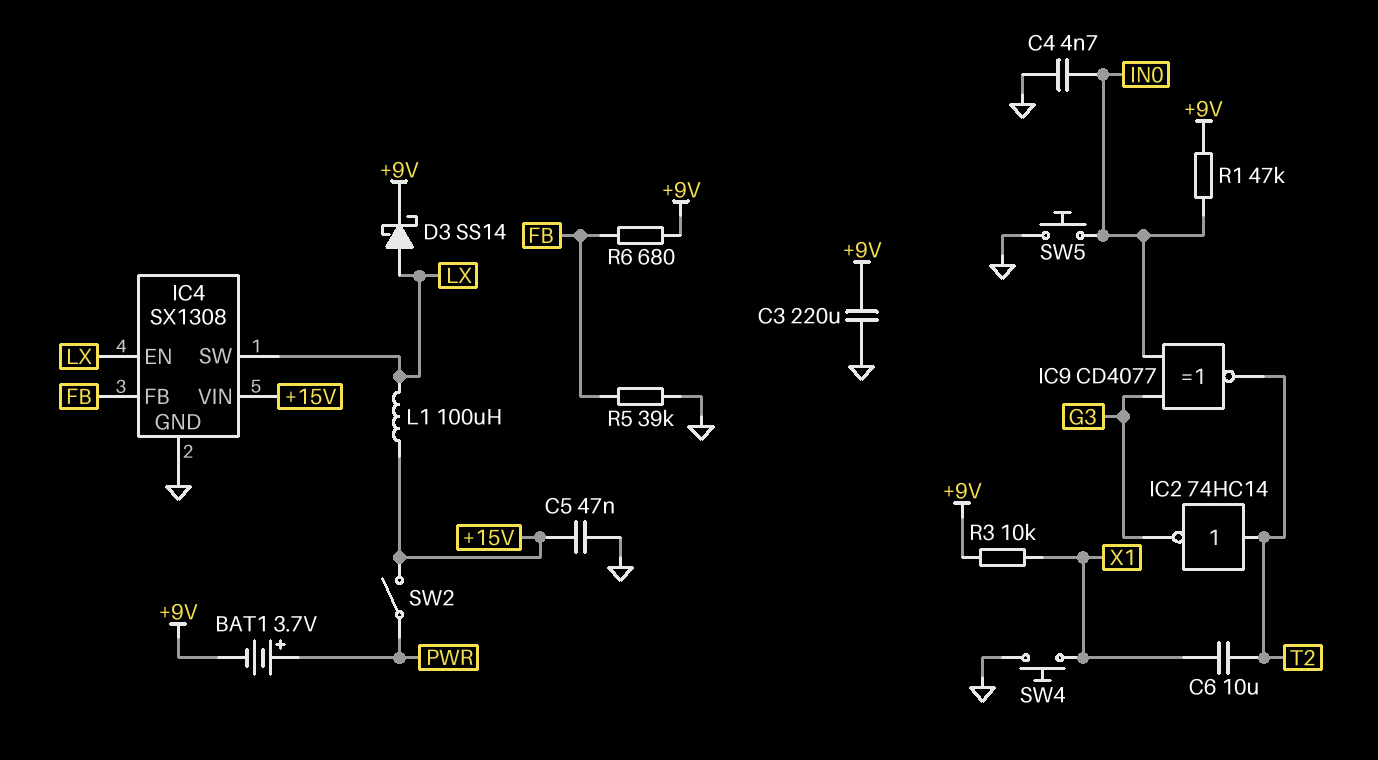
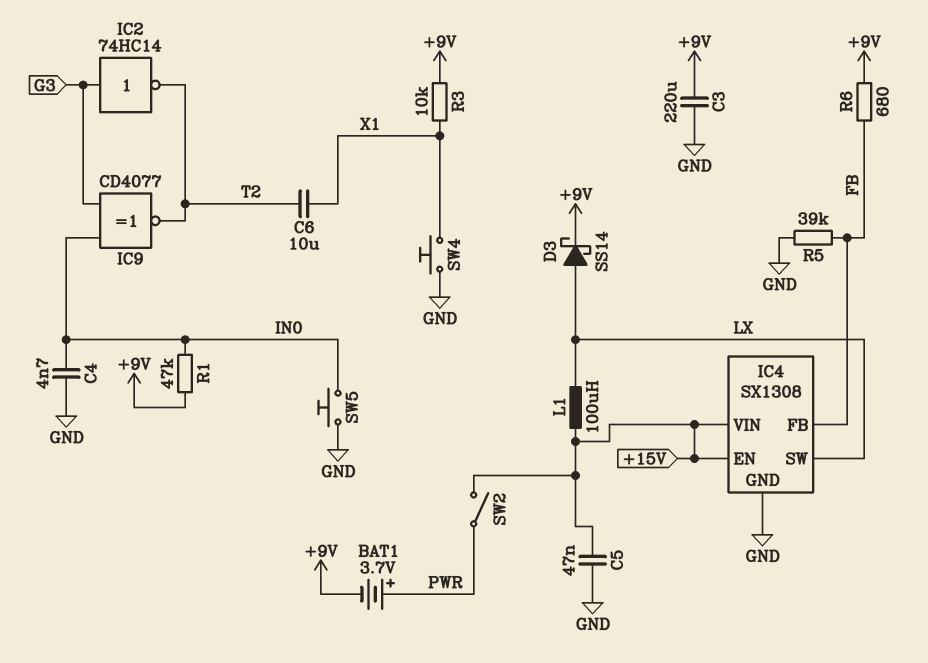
IC2: NOT 74HC14 (in T2, out G3) -> NOT 74HC14 (in G3, out T2)
IC4 pin EN: LX -> +15V

